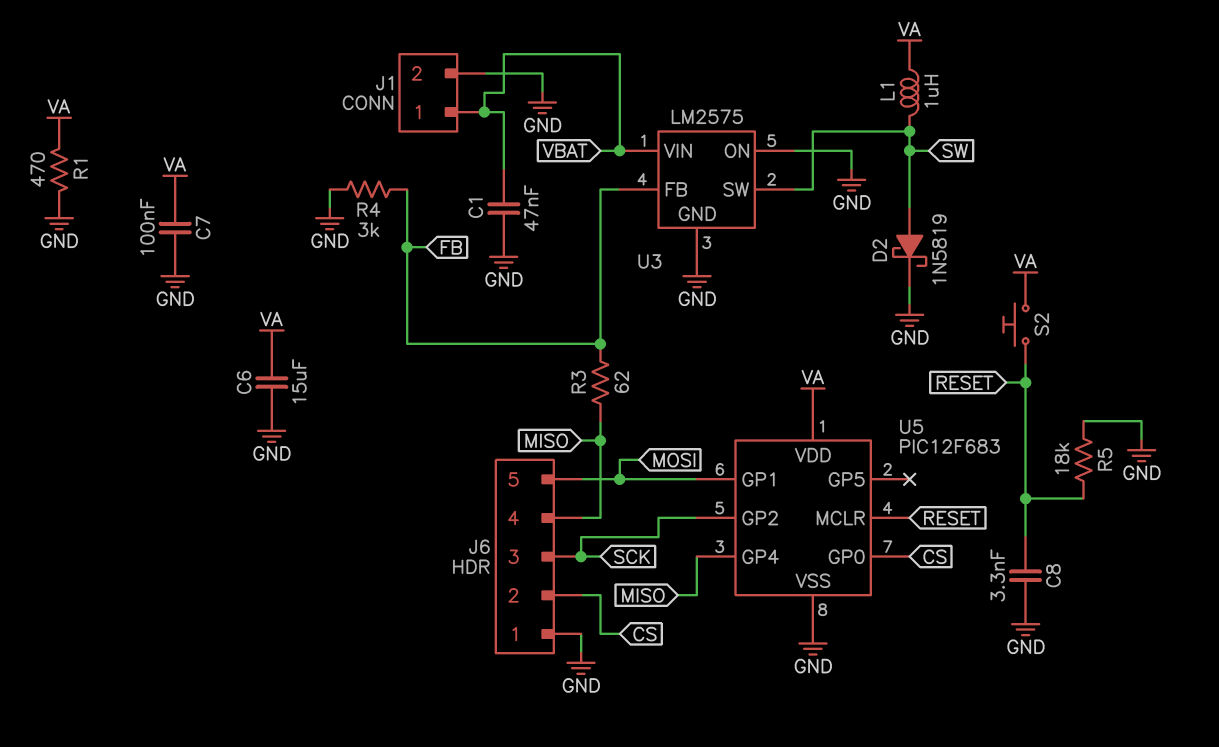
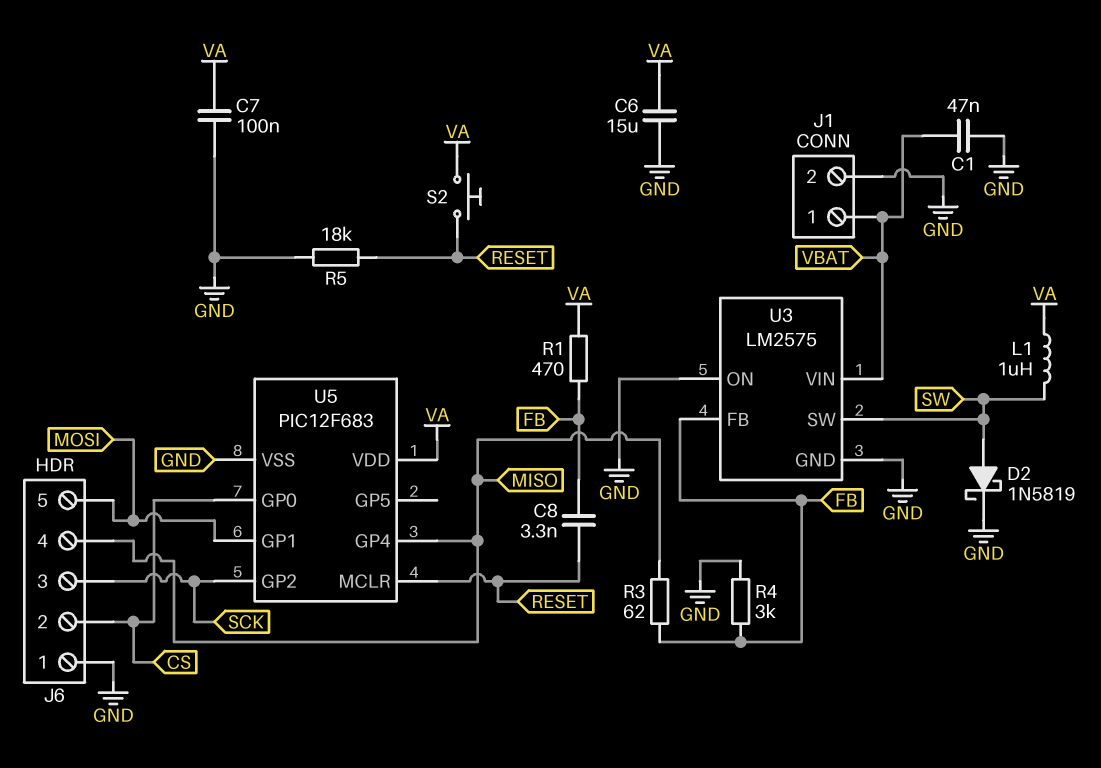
C8: 3.3nF (GND, RESET) -> 3.3nF (FB, RESET)
R1: 470 (GND, VA) -> 470 (FB, VA)

